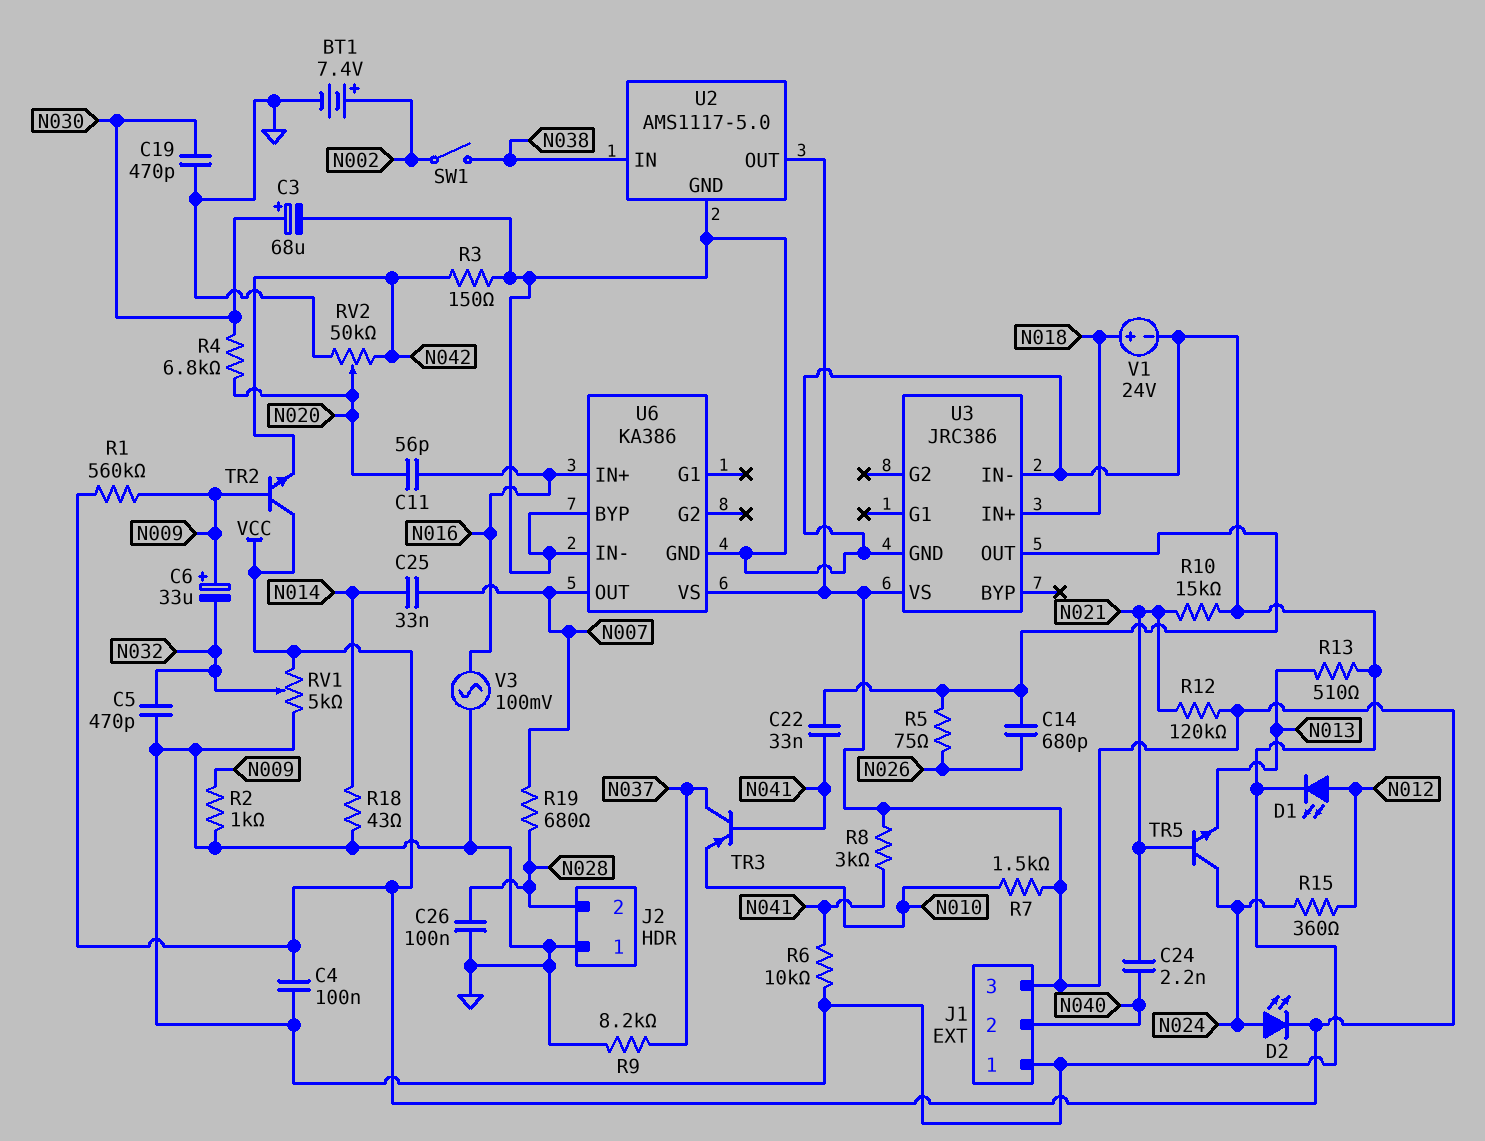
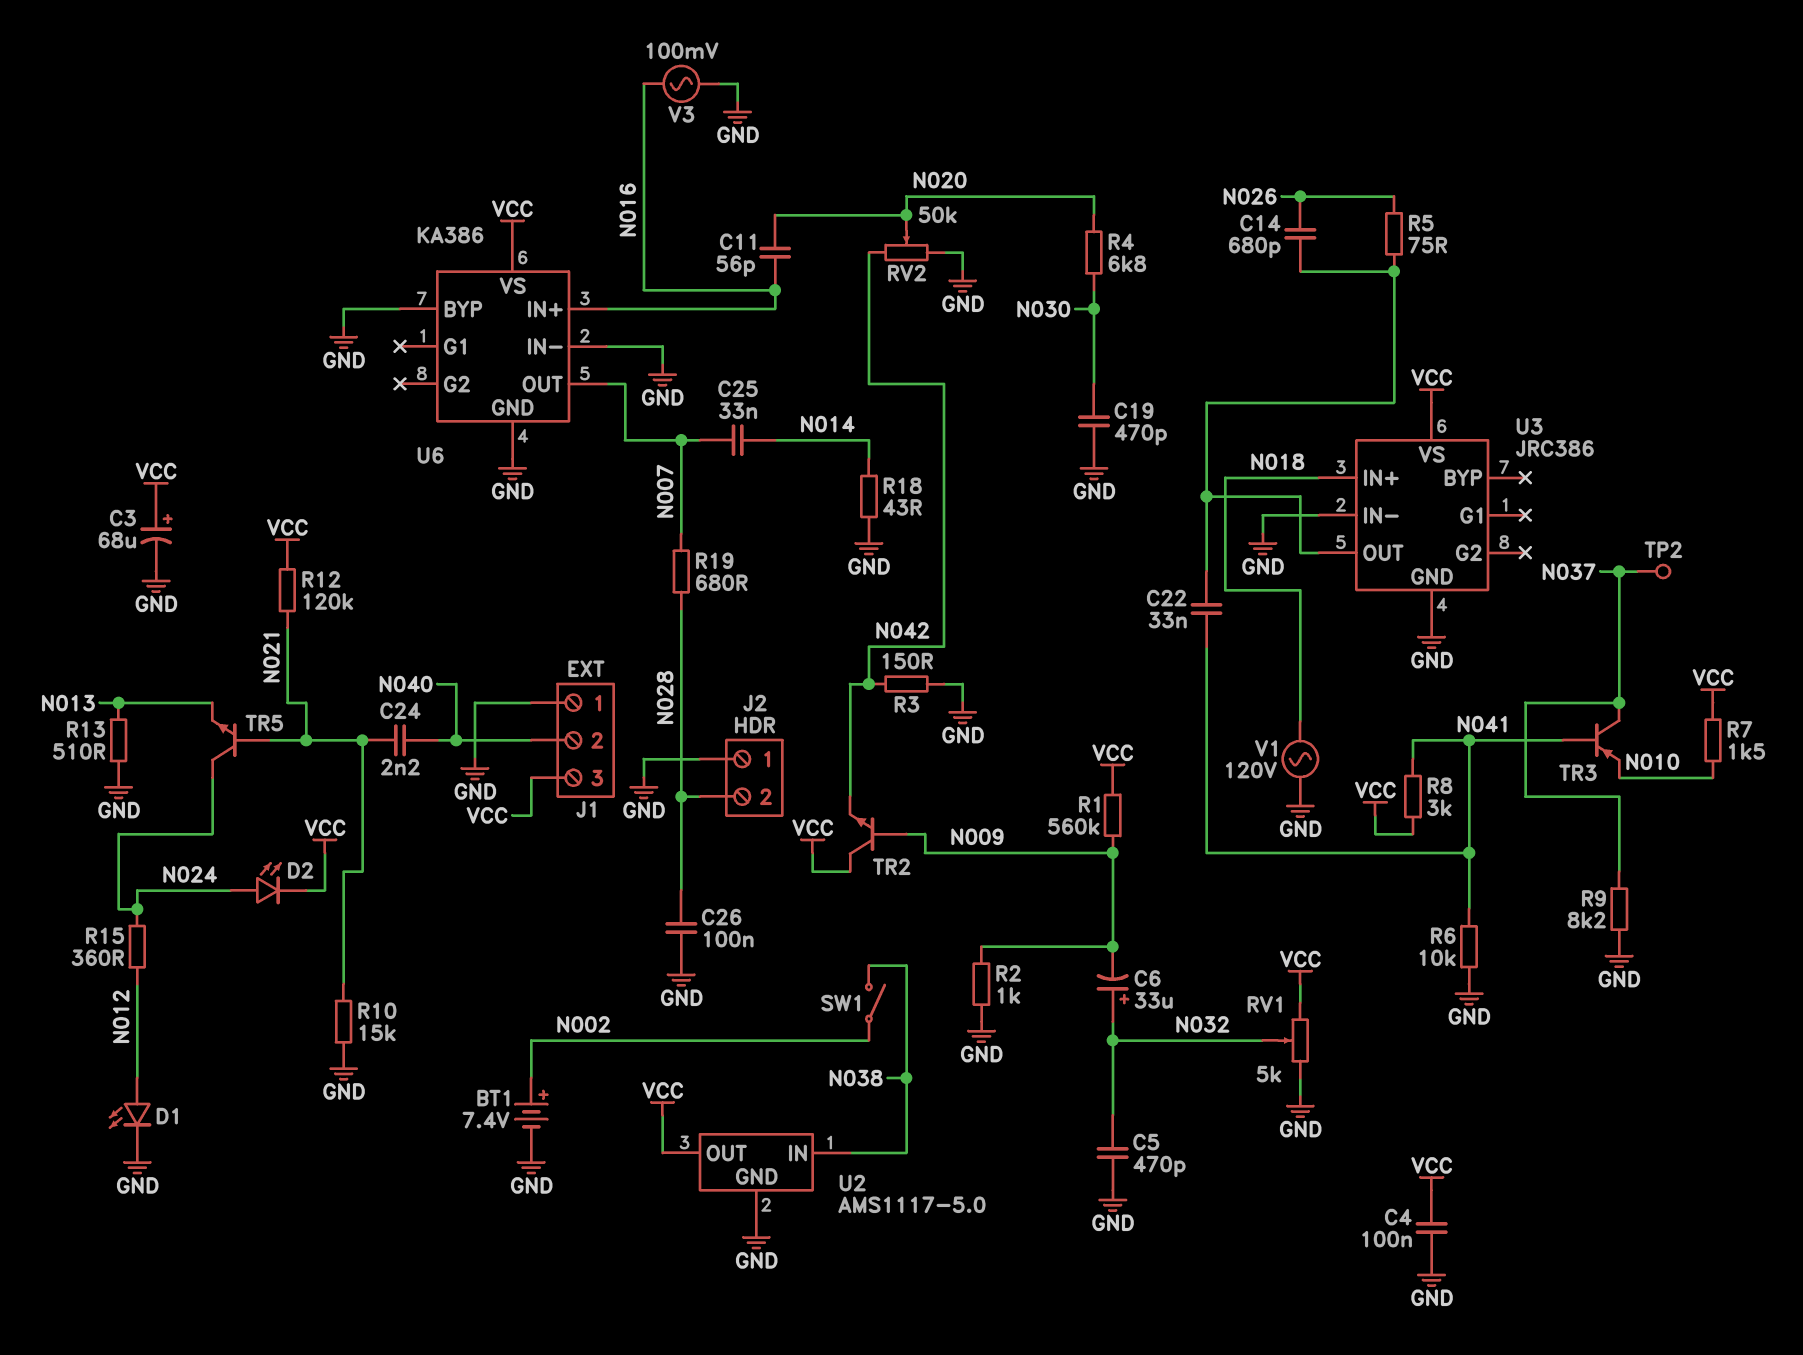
C3: 68uF (plus N030, minus GND) -> 68uF (plus VCC, minus GND)
C6: 33uF (plus N009, minus N032) -> 33uF (plus N032, minus N009)
TP2: none -> test point (N037)
V1: 24V (plus N018, minus GND) -> AC 120V (GND, N018)

